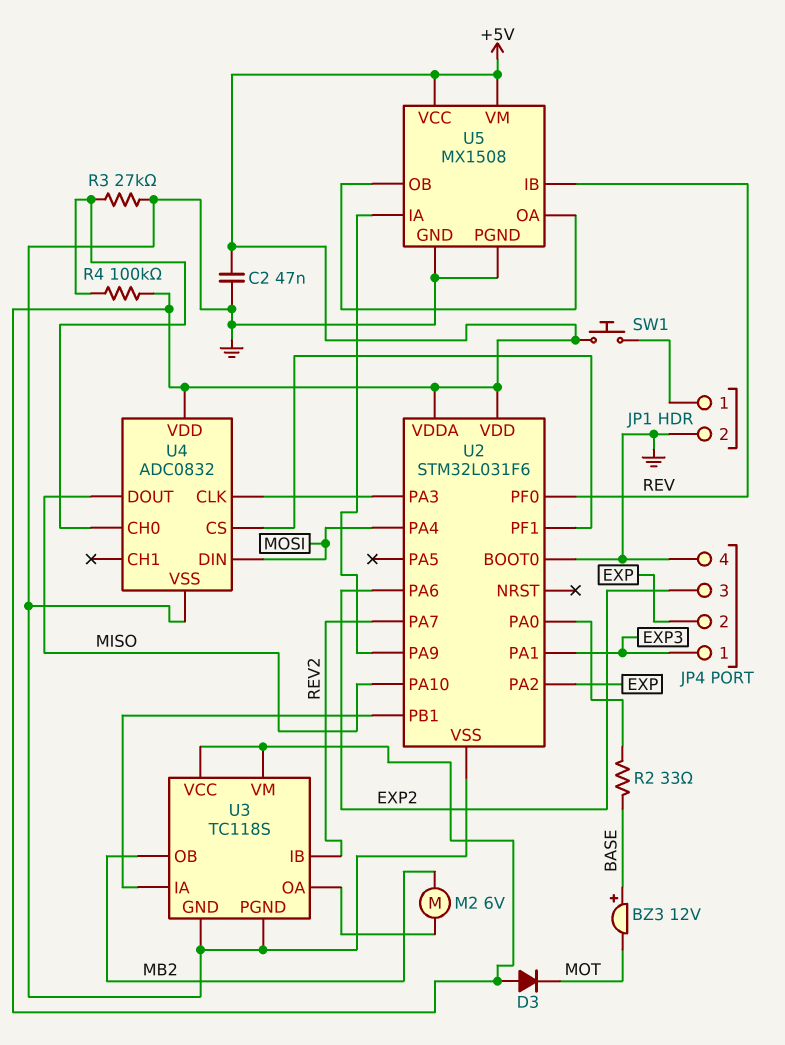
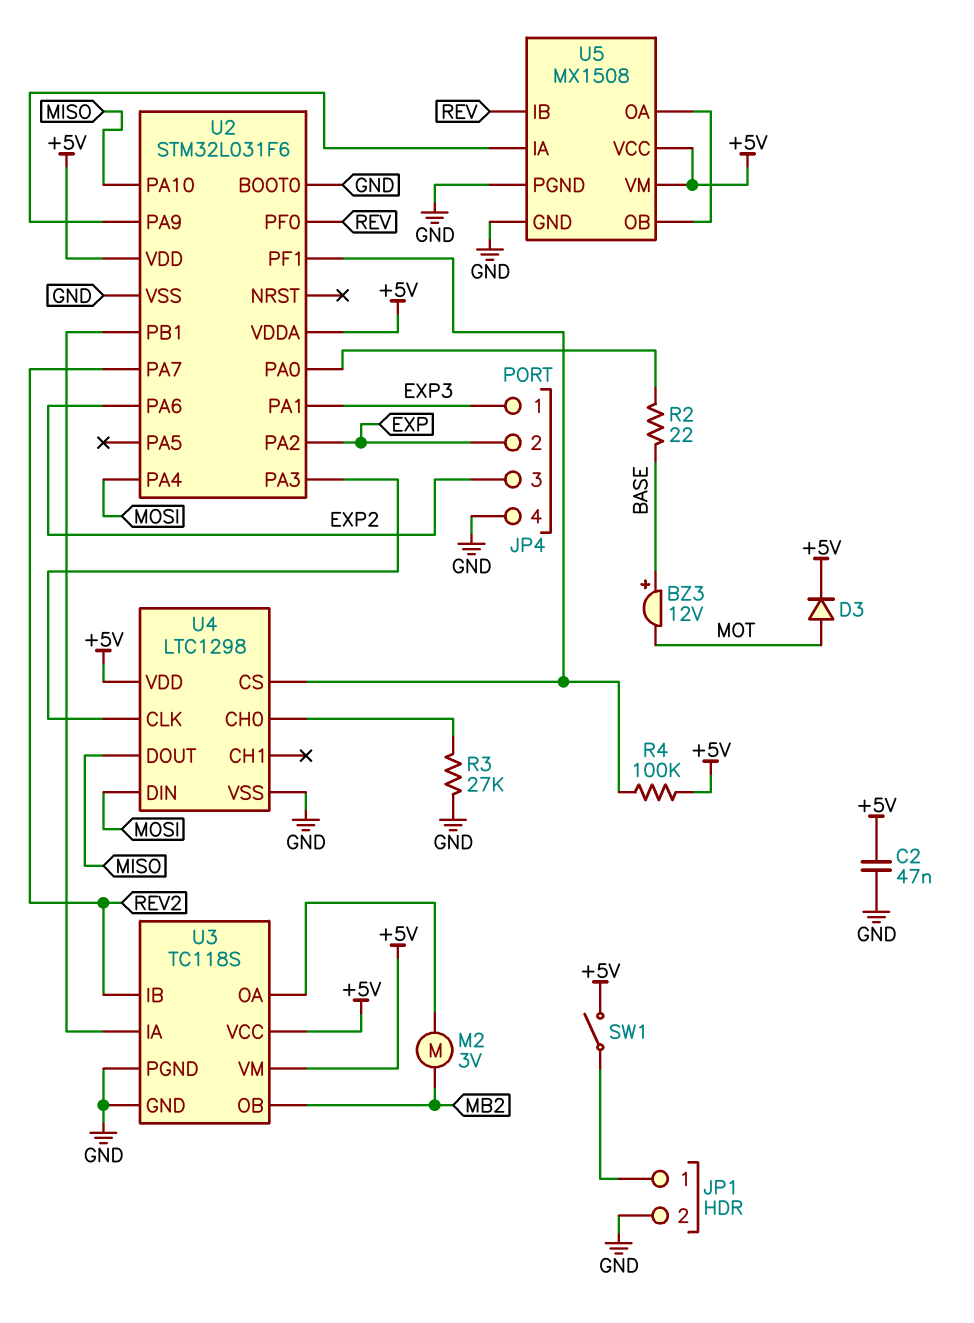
D3: diode (A +5V, K MOT) -> diode (A MOT, K +5V)
M2: motor 6V (MB2, U3/OA) -> motor 3V (MB2, U3/OA)
R2: 33 (BASE, U2/PA0) -> 22 (BASE, U2/PA0)
R4: 100k (+5V, U4/CH0) -> 100k (+5V, U2/PF1)
SW1: button (+5V, JP1/1) -> switch (+5V, JP1/1)
U4: ADC0832 -> LTC1298

